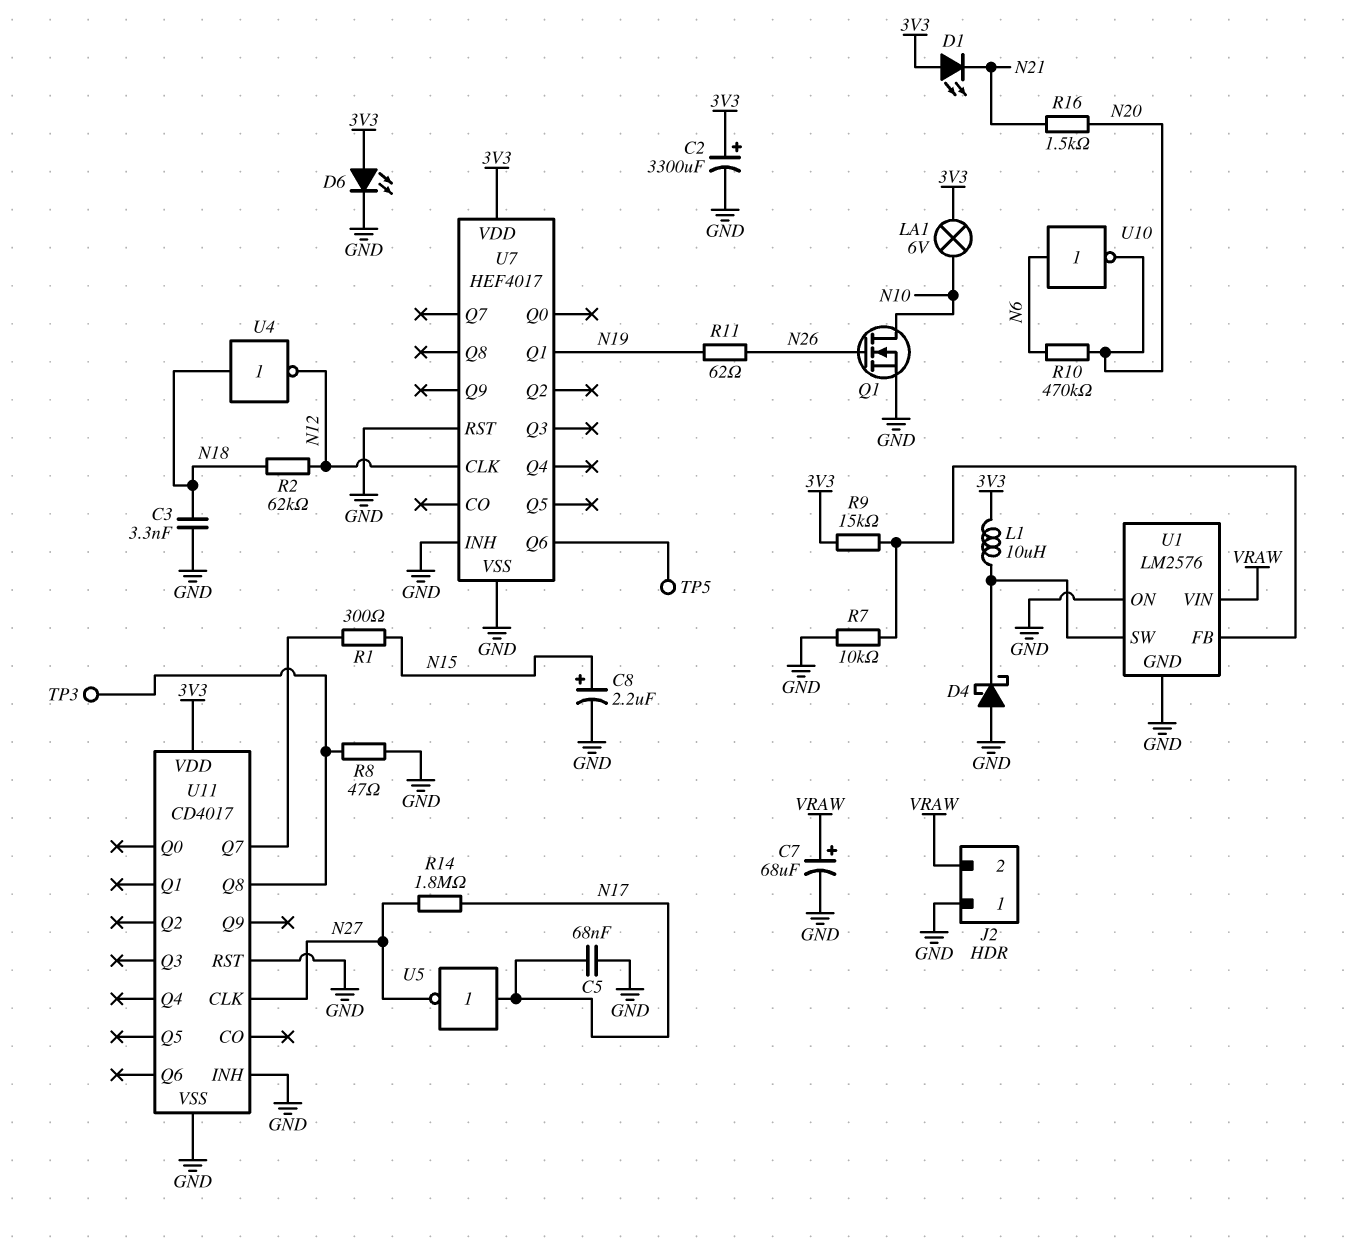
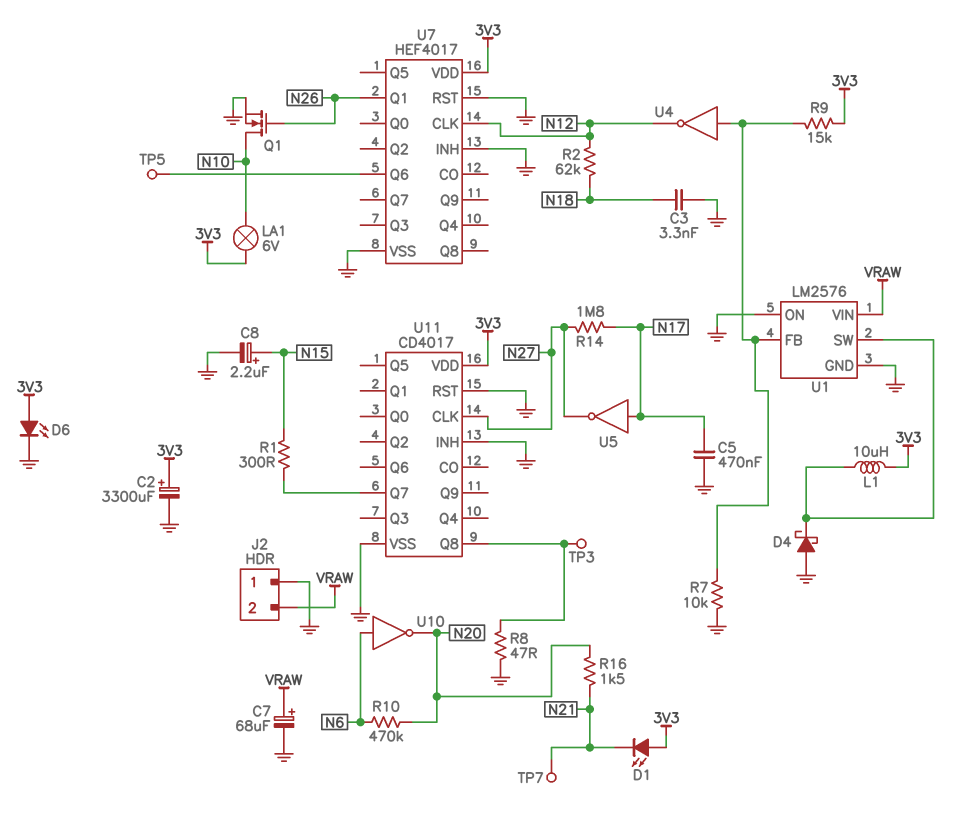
C5: 68nF (GND, N17) -> 470nF (GND, N17)
R11: 62 (N19, N26) -> none
TP7: none -> test point (N21)
U4: NOT (in N18, out N12) -> NOT (in U1/FB, out N12)
U7 pin Q1: N19 -> N26

